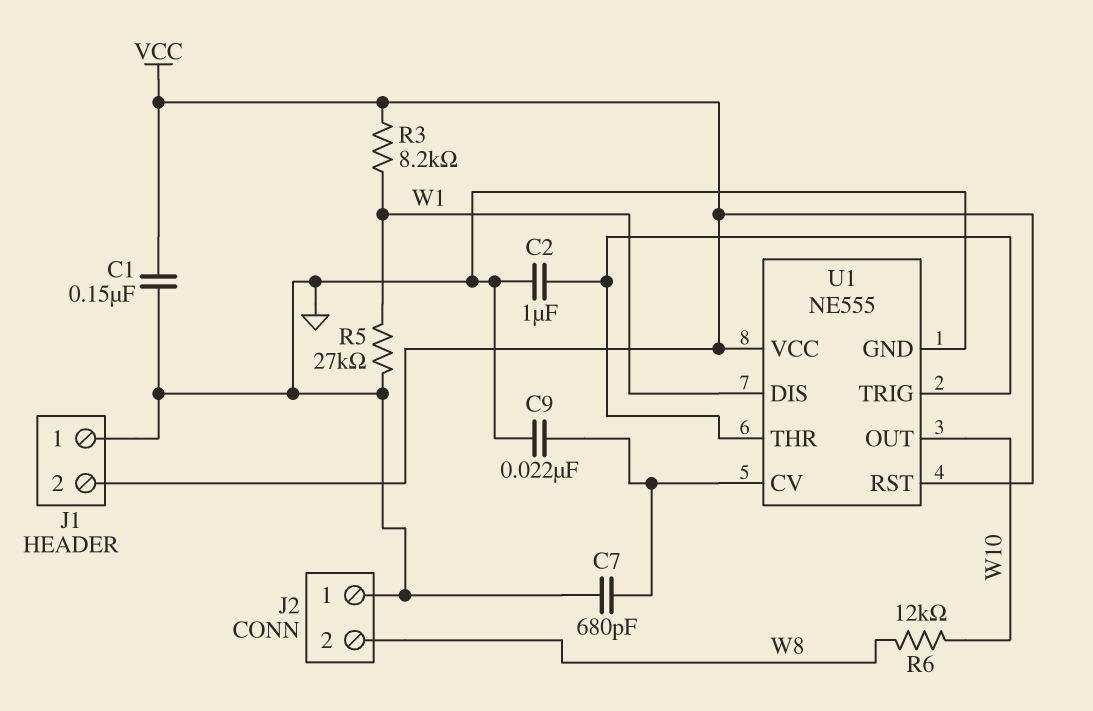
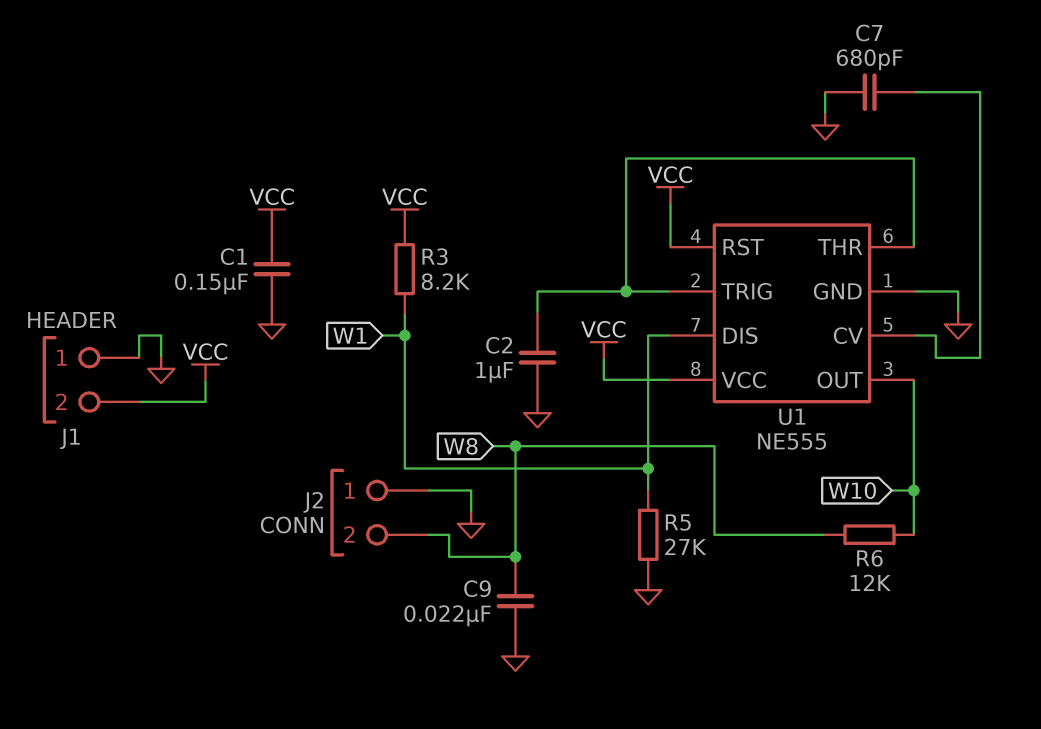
C9: 22nF (GND, U1/CV) -> 22nF (GND, W8)

